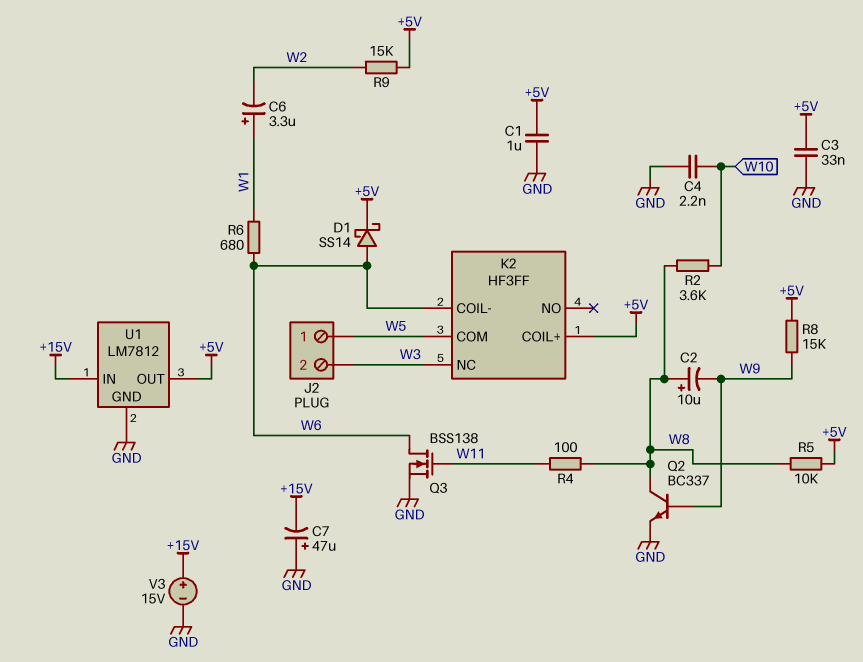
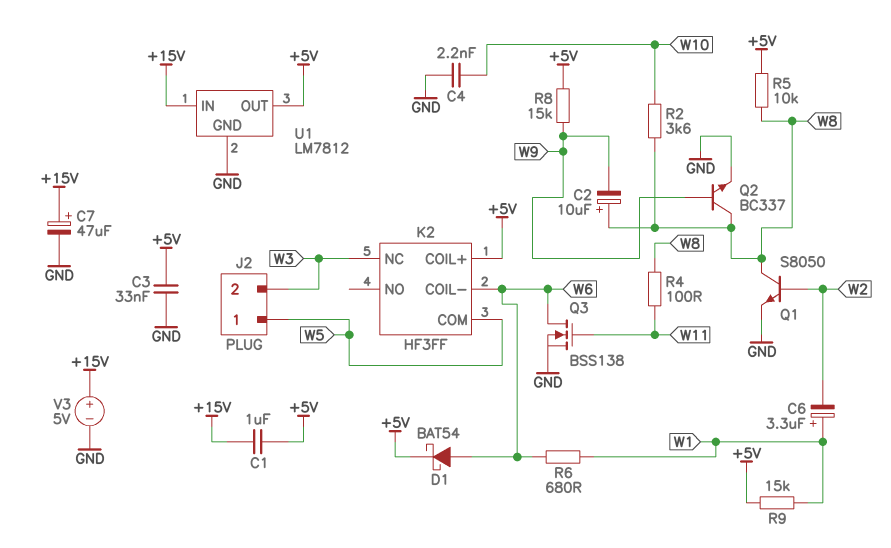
C1: 1uF (+5V, GND) -> 1uF (+5V, +15V)
C7: 47uF (plus GND, minus +15V) -> 47uF (plus +15V, minus GND)
D1: schottky SS14 (A W6, K +5V) -> schottky BAT54 (A W6, K +5V)
Q1: none -> NPN S8050 (B W2, C W8, E GND)
R9: 15k (+5V, W2) -> 15k (+5V, W1)
V3: 15V (plus +15V, minus GND) -> 5V (plus +15V, minus GND)

